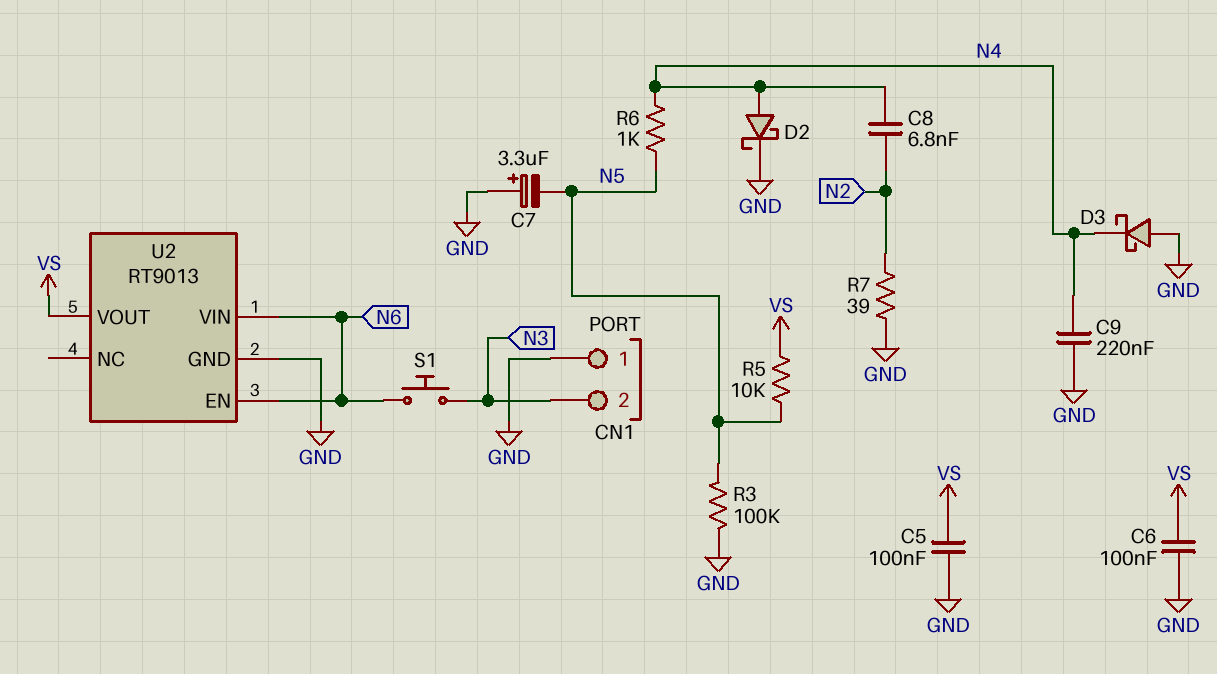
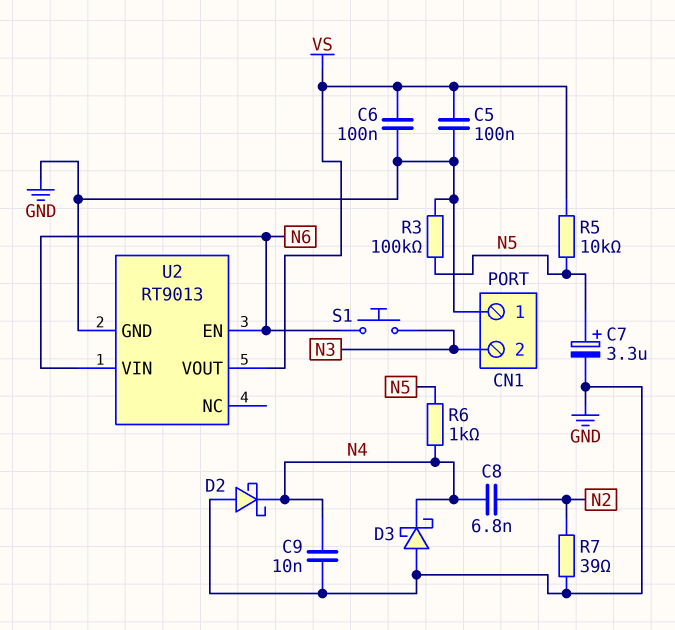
C7: 3.3uF (plus GND, minus N5) -> 3.3uF (plus N5, minus GND)
C9: 220nF (GND, N4) -> 10nF (GND, N4)
D2: schottky (A N4, K GND) -> schottky (A GND, K N4)

